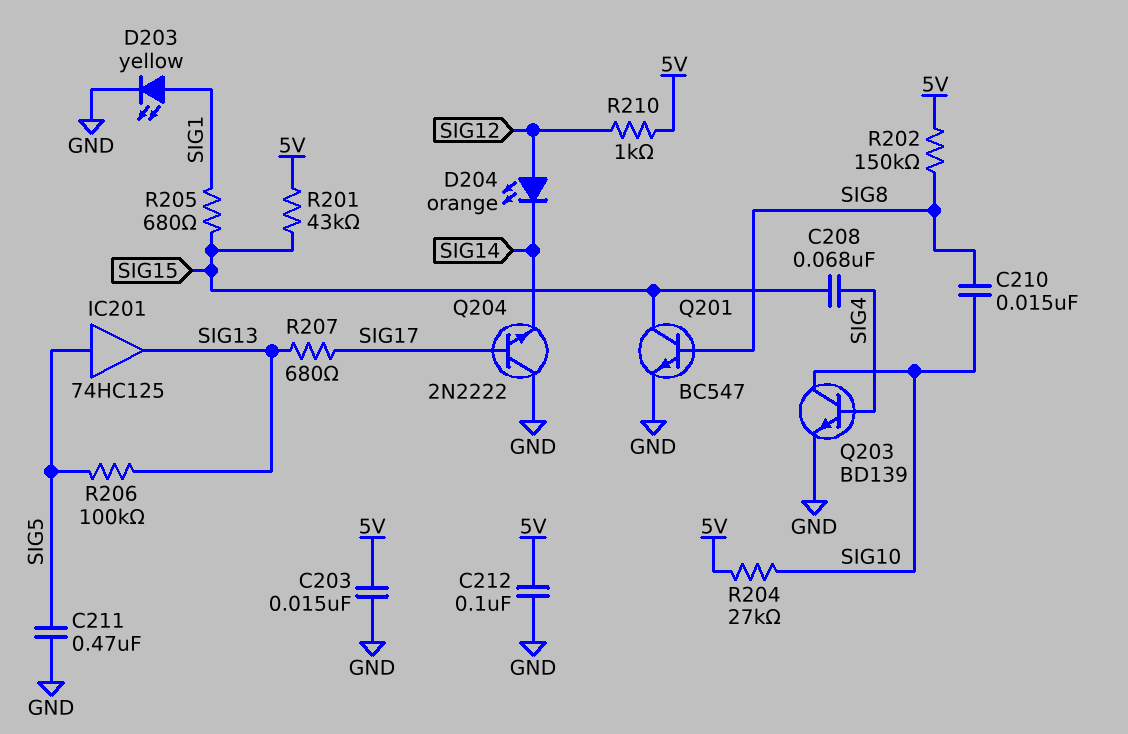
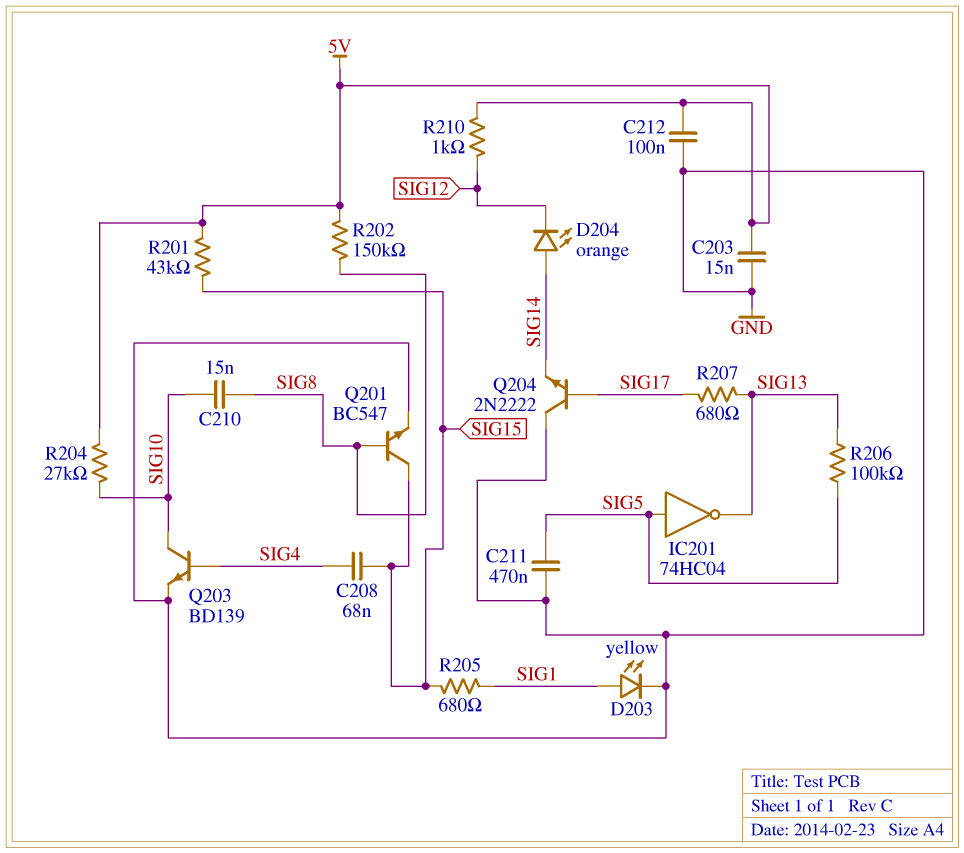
D204: LED orange (A SIG12, K SIG14) -> LED orange (A SIG14, K SIG12)
IC201: buffer 74HC125 (in SIG5, out SIG13) -> NOT 74HC04 (in SIG5, out SIG13)

